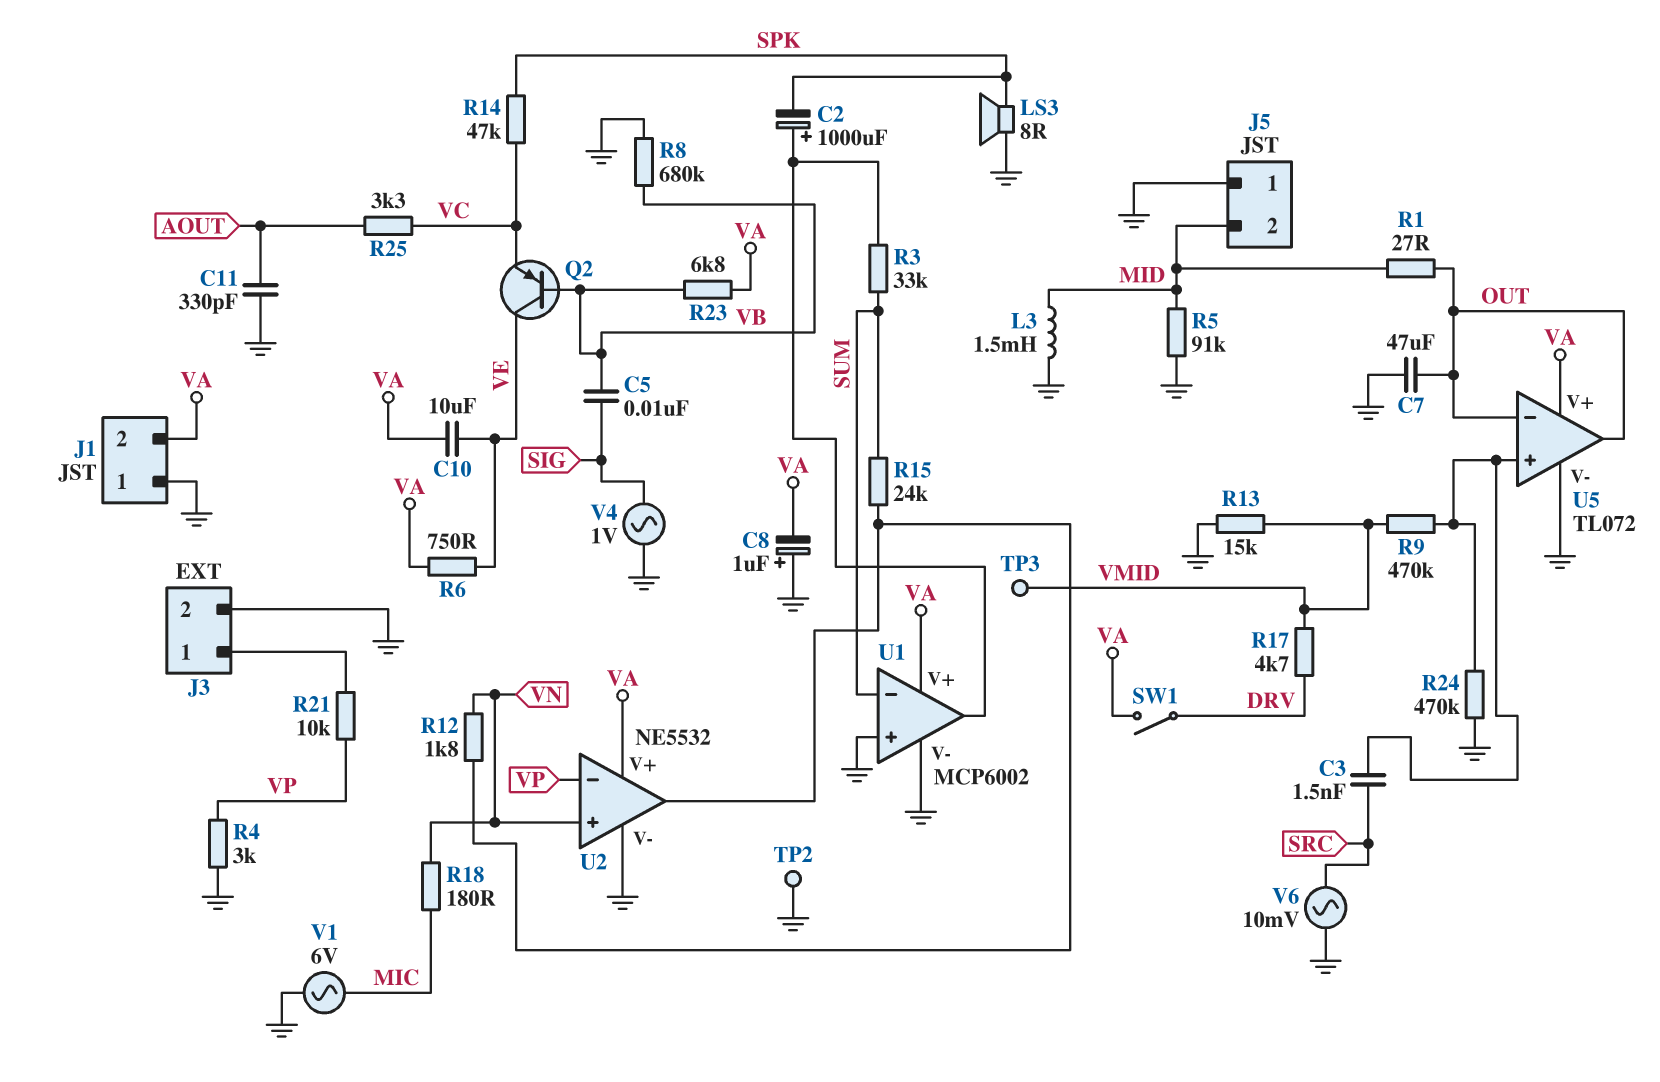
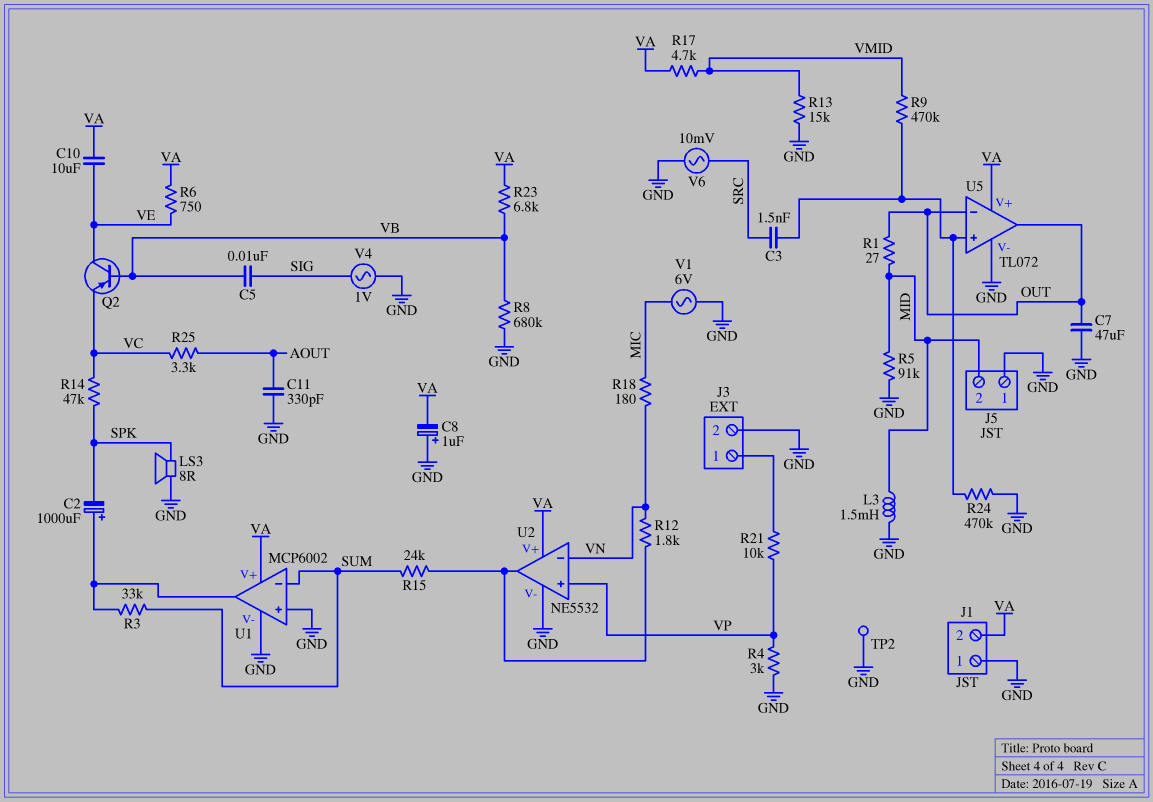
R17: 4.7k (DRV, VMID) -> 4.7k (VA, VMID)
SW1: switch (DRV, VA) -> none
TP3: test point (VMID) -> none
U2 pin in+: VN -> VP
U2 pin in-: VP -> VN

